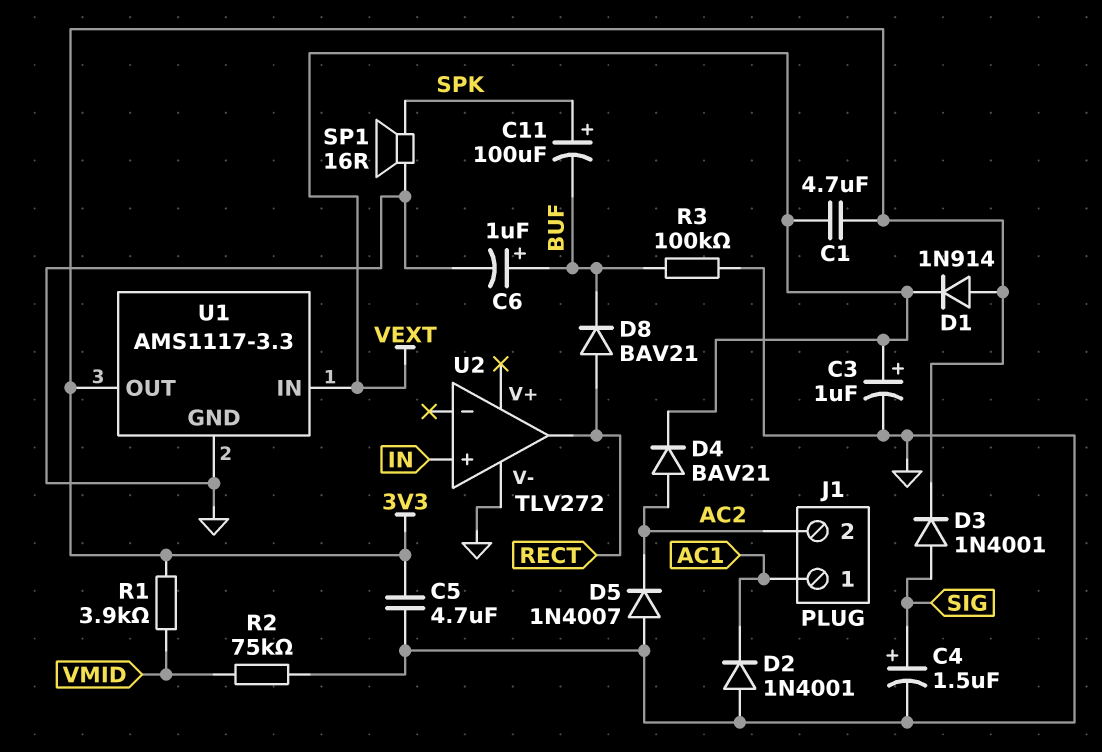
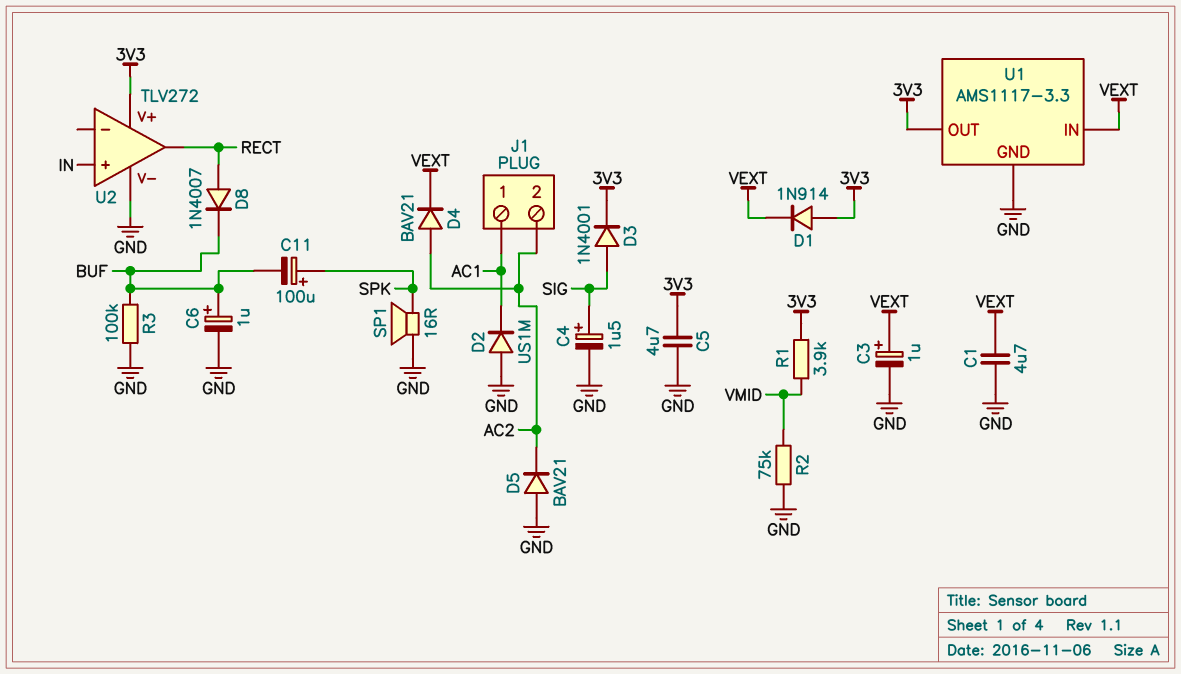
C1: 4.7uF (3V3, VEXT) -> 4.7uF (GND, VEXT)
D2: diode 1N4001 (A GND, K AC1) -> diode US1M (A GND, K AC1)
D5: diode 1N4007 (A GND, K AC2) -> diode BAV21 (A GND, K AC2)
D8: diode BAV21 (A RECT, K BUF) -> diode 1N4007 (A RECT, K BUF)
U2 pin V+: none -> 3V3

